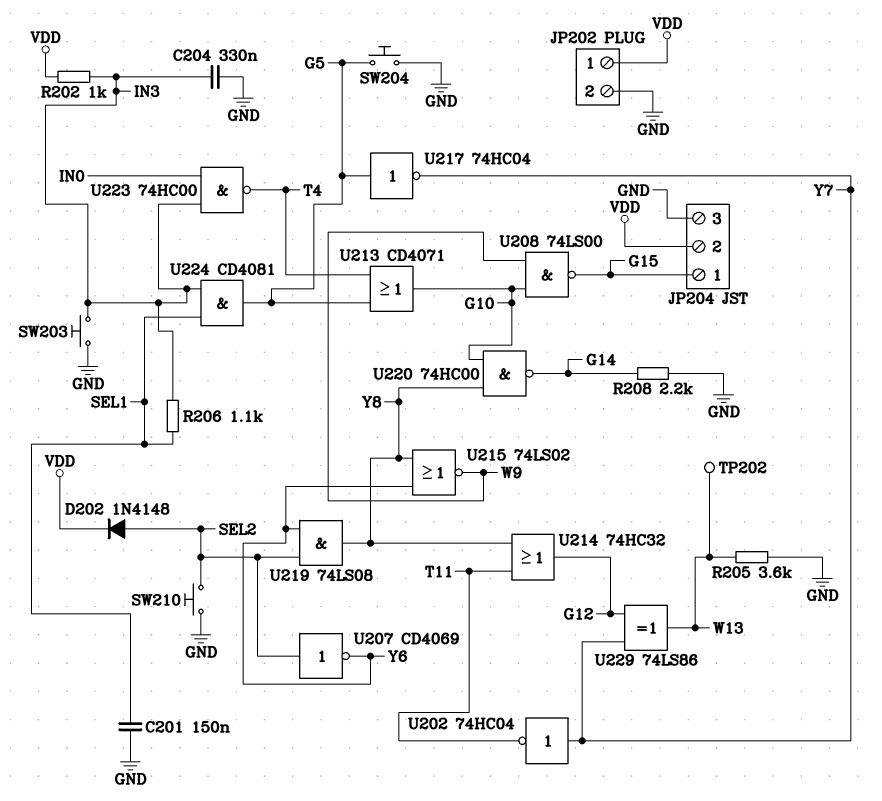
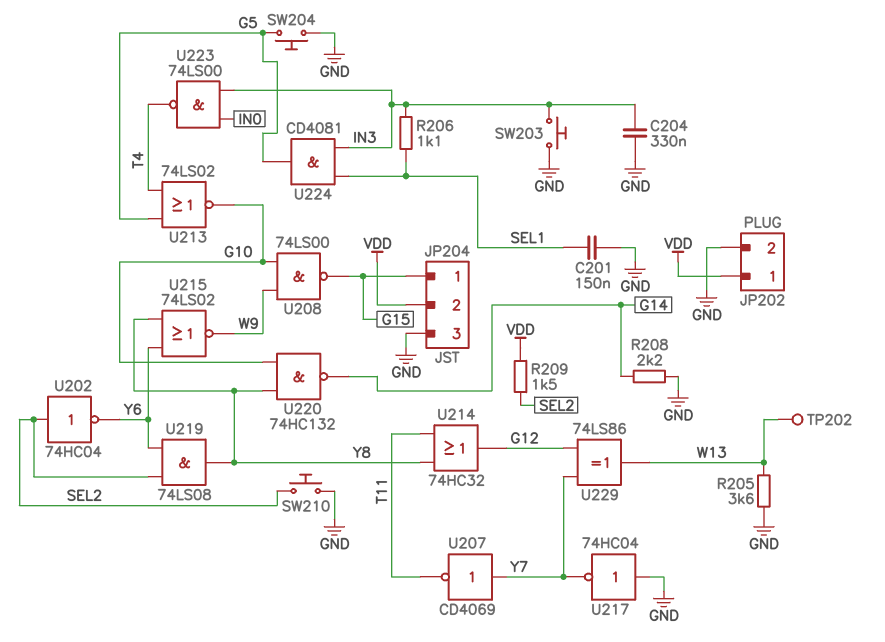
D202: diode 1N4148 (A SEL2, K VDD) -> none
R202: 1k (IN3, VDD) -> none
R209: none -> 1.5k (SEL2, VDD)
U202: NOT 74HC04 (in Y7, out T11) -> NOT 74HC04 (in SEL2, out Y6)
U207: NOT CD4069 (in SEL2, out Y6) -> NOT CD4069 (in Y7, out T11)
U213: OR CD4071 (in G5, in T4, out G10) -> NOR 74LS02 (in G5, in T4, out G10)
U217: NOT 74HC04 (in G5, out Y7) -> NOT 74HC04 (in GND, out Y7)
U220: NAND 74HC00 (in G10, in Y8, out G14) -> NAND 74HC132 (in G10, in Y8, out G14)
U223: NAND 74HC00 (in IN0, in IN3, out T4) -> NAND 74LS00 (in IN0, in IN3, out T4)

